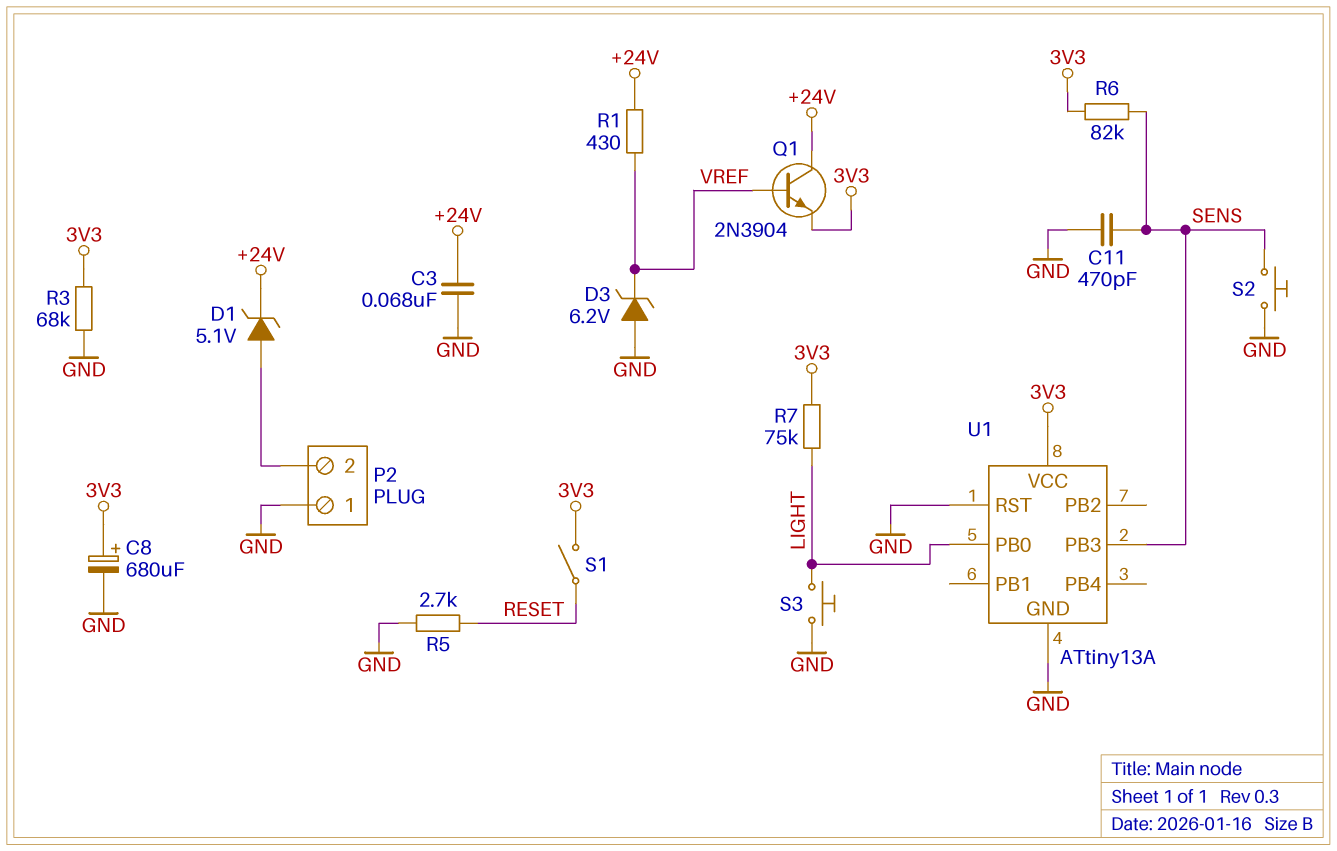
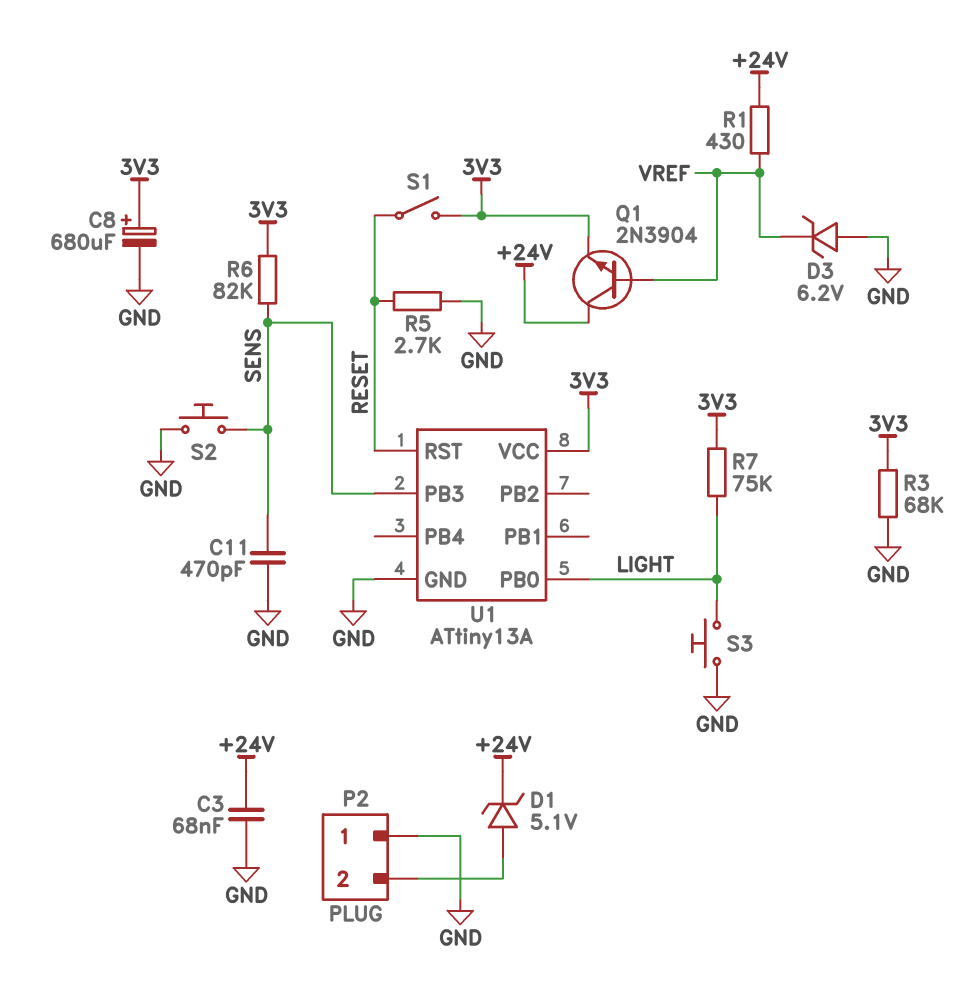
U1 pin RST: GND -> RESET

